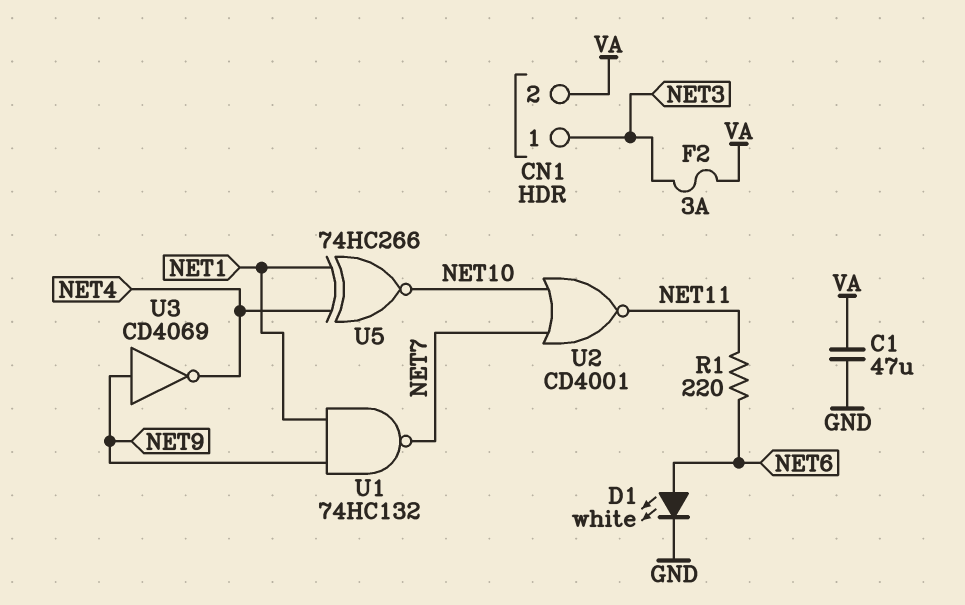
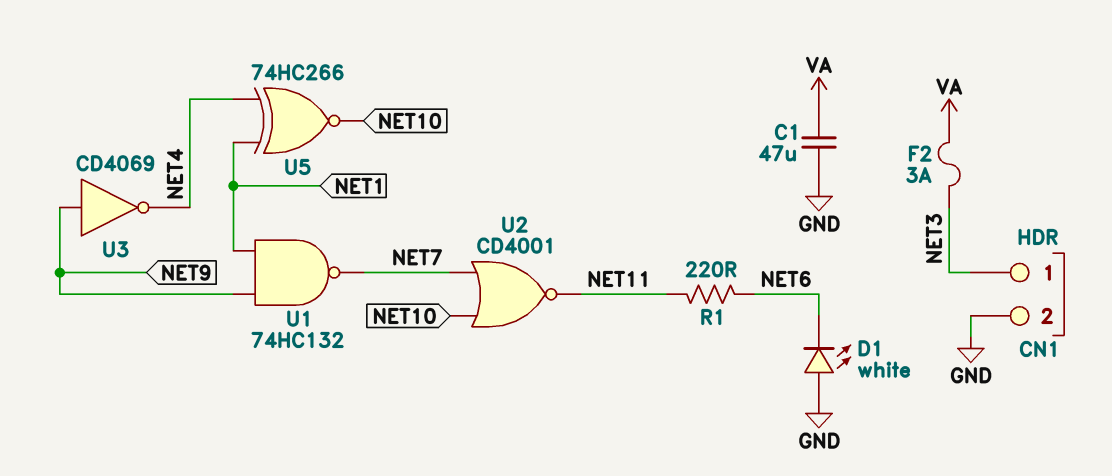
CN1 pin 2: VA -> GND
D1: LED white (A NET6, K GND) -> LED white (A GND, K NET6)

